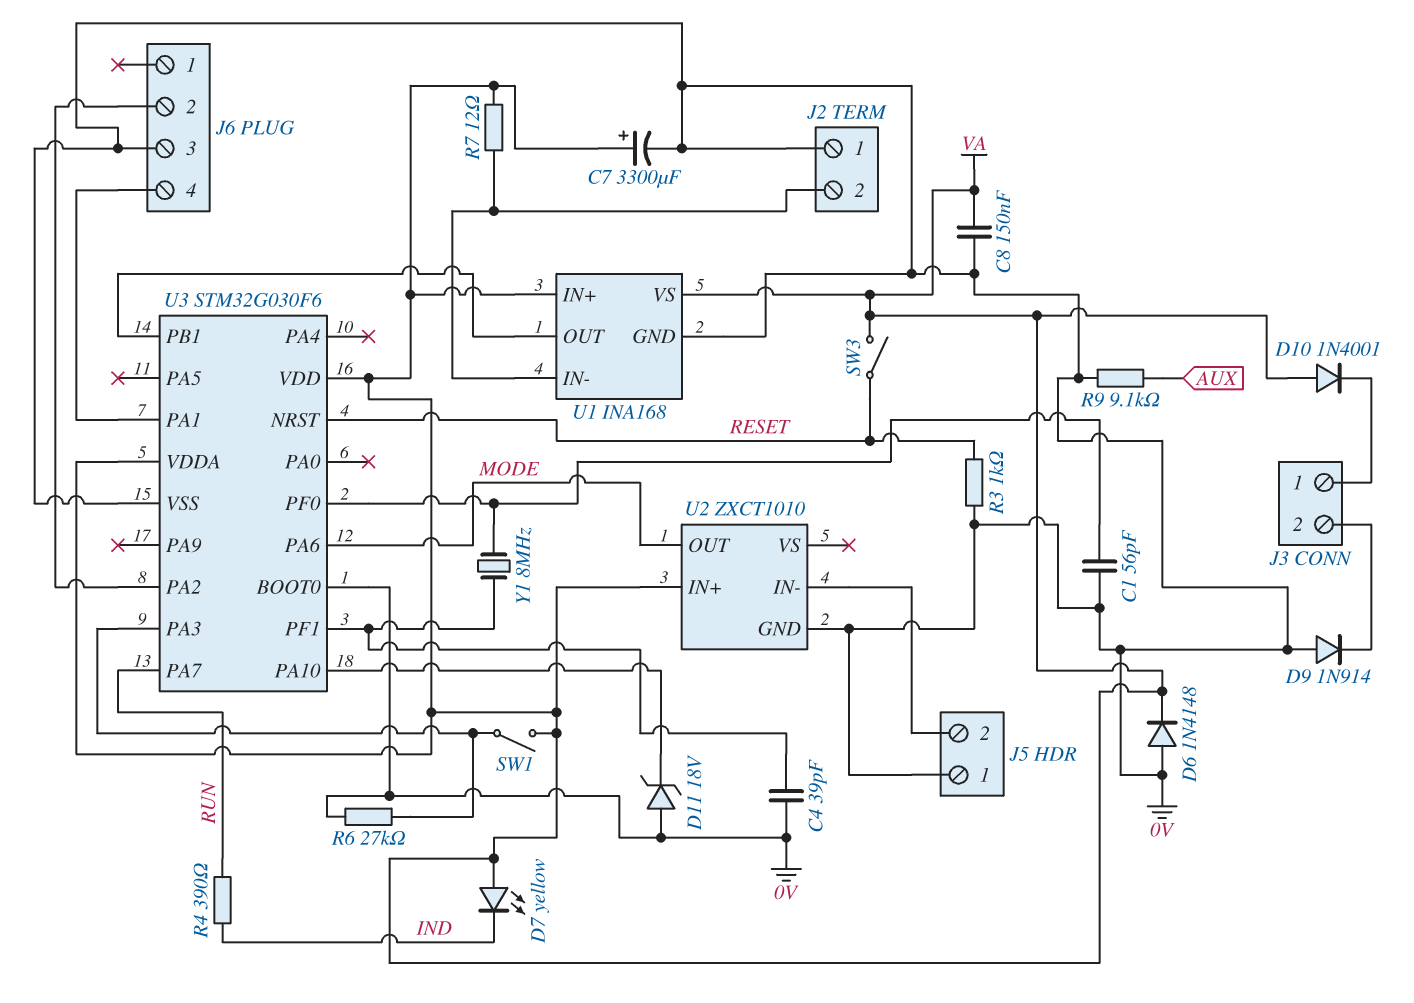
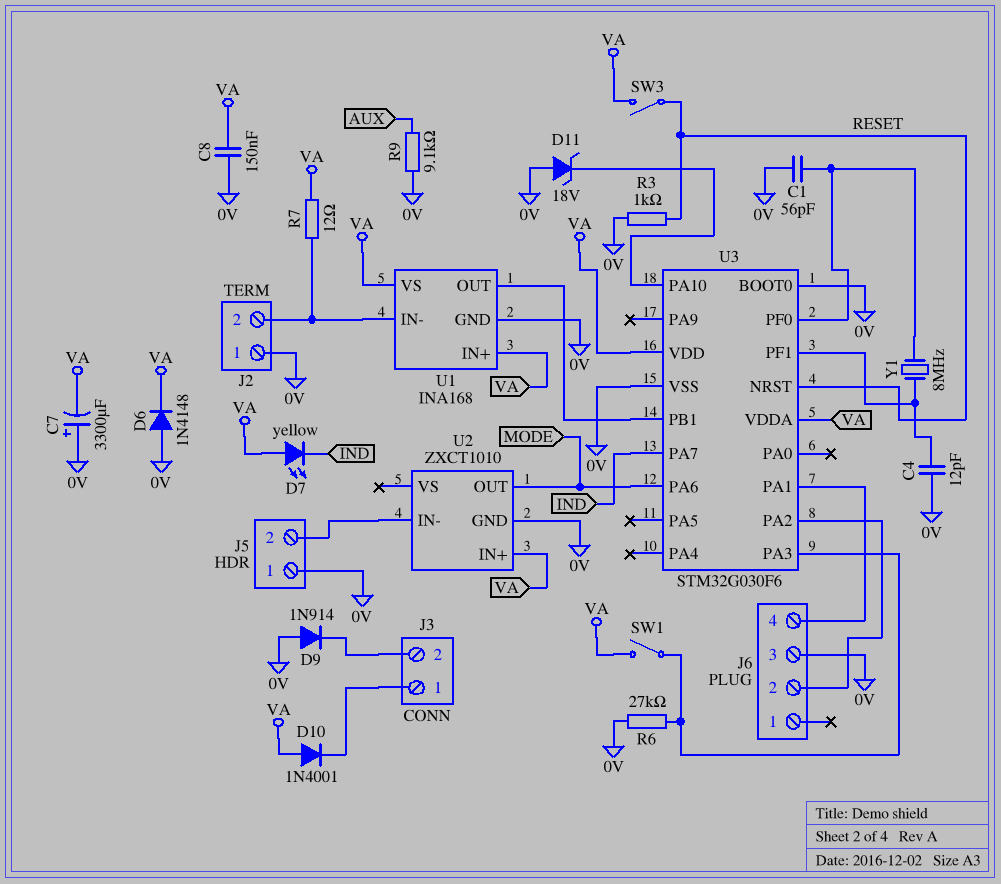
C4: 39pF (0V, U3/PF1) -> 12pF (0V, U3/PF1)
C7: 3300uF (plus VA, minus 0V) -> 3300uF (plus 0V, minus VA)
R4: 390 (IND, RUN) -> none
U3 pin PA7: RUN -> IND

